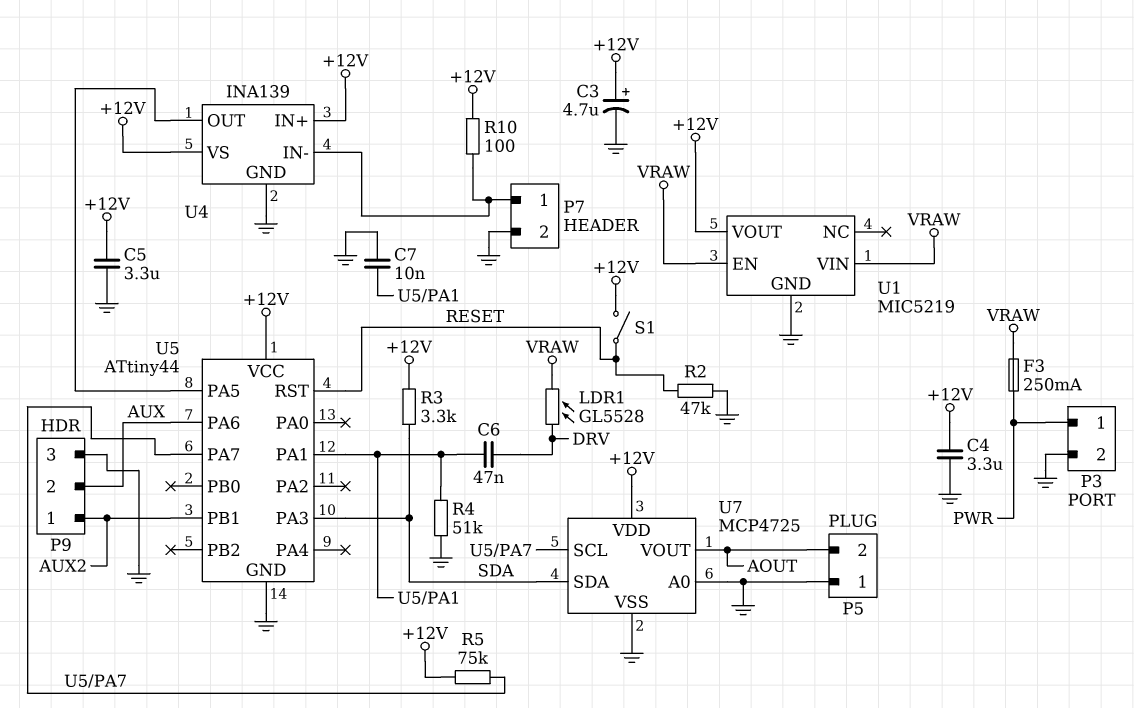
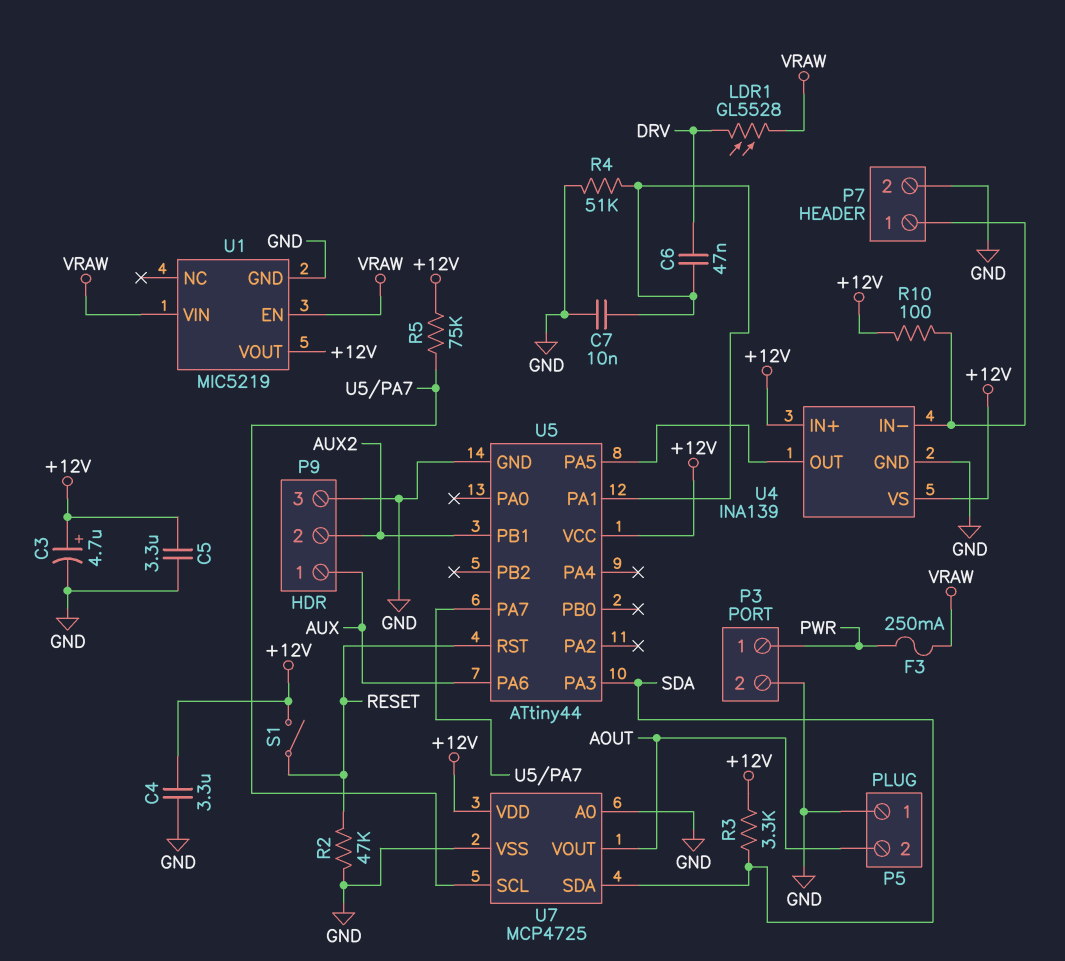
P9 pin 1: AUX2 -> AUX
P9 pin 2: AUX -> AUX2

